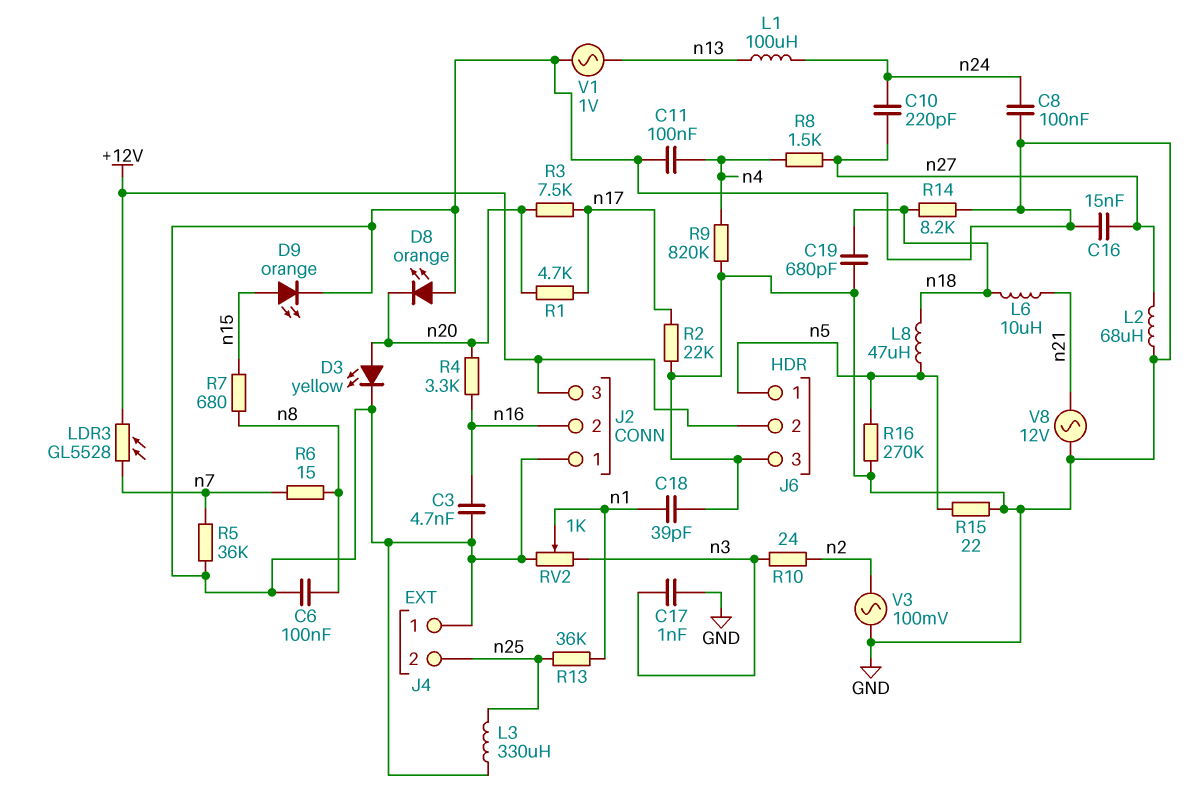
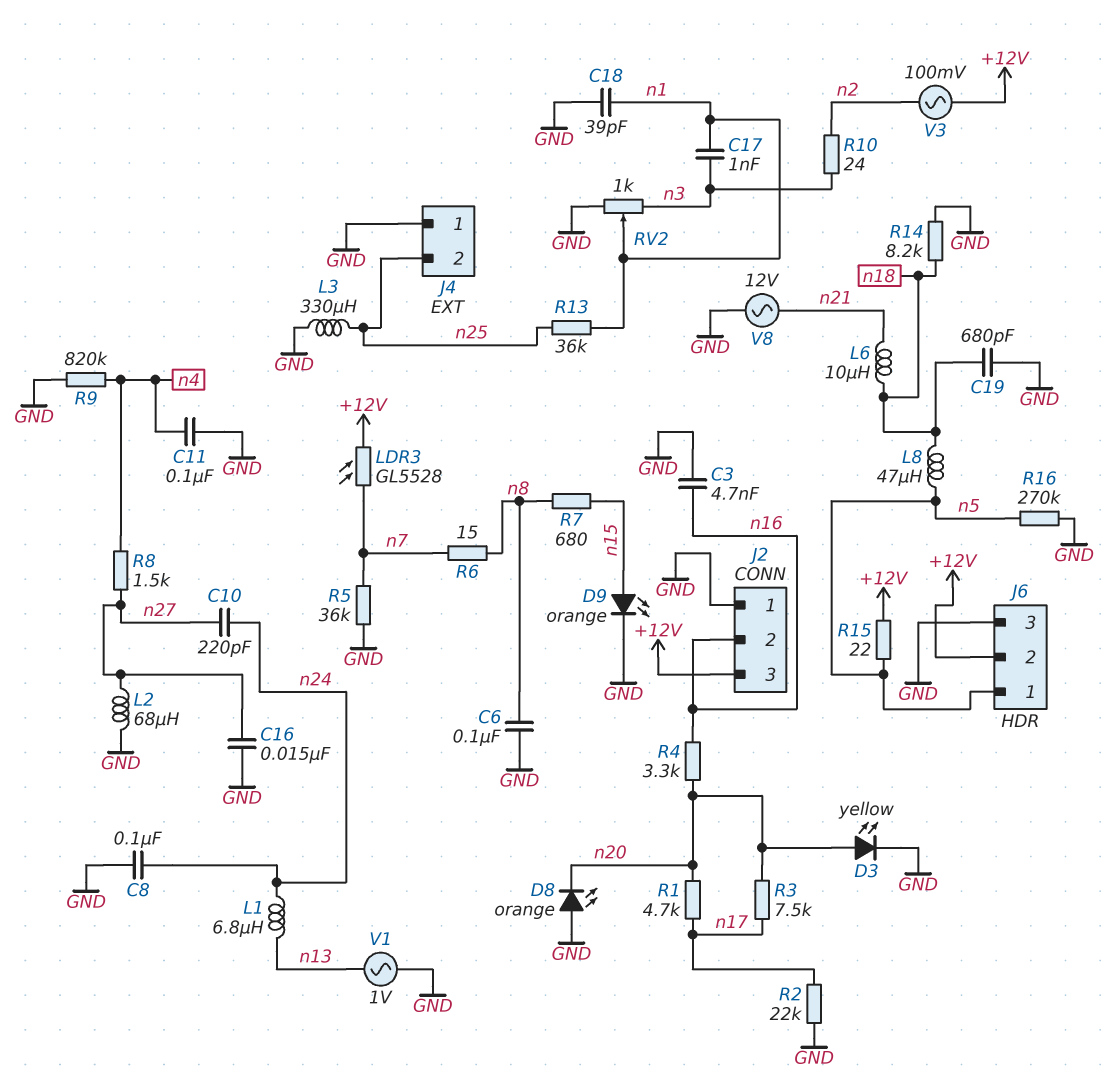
C17: 1nF (GND, n3) -> 1nF (n1, n3)
L1: 100uH (n13, n24) -> 6.8uH (n13, n24)
R15: 22 (GND, n5) -> 22 (+12V, n5)
V3: AC 100mV (GND, n2) -> AC 100mV (+12V, n2)

